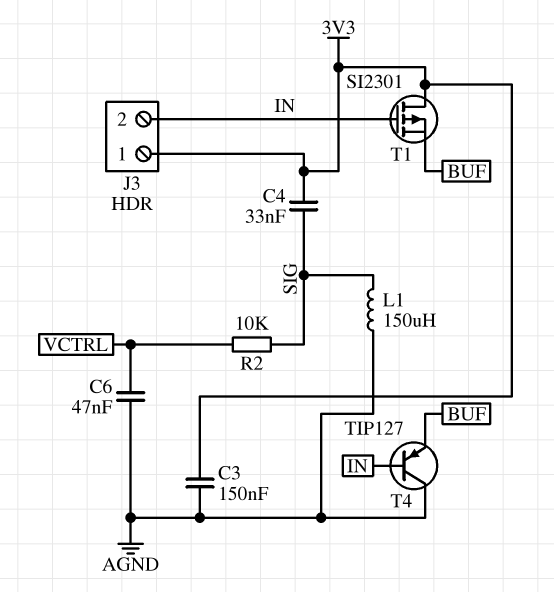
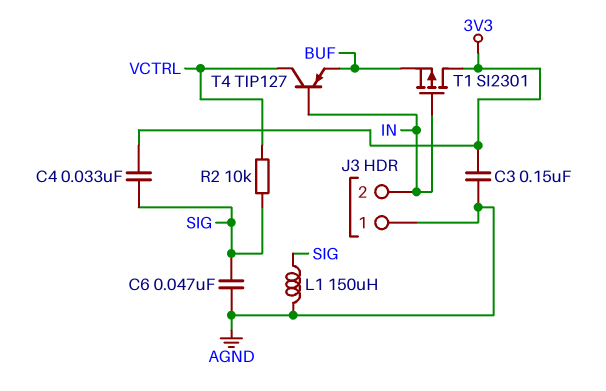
C6: 47nF (AGND, VCTRL) -> 47nF (AGND, SIG)
J3 pin 1: 3V3 -> AGND
T4: PNP TIP127 (B IN, C AGND, E BUF) -> PNP TIP127 (B IN, C VCTRL, E BUF)

